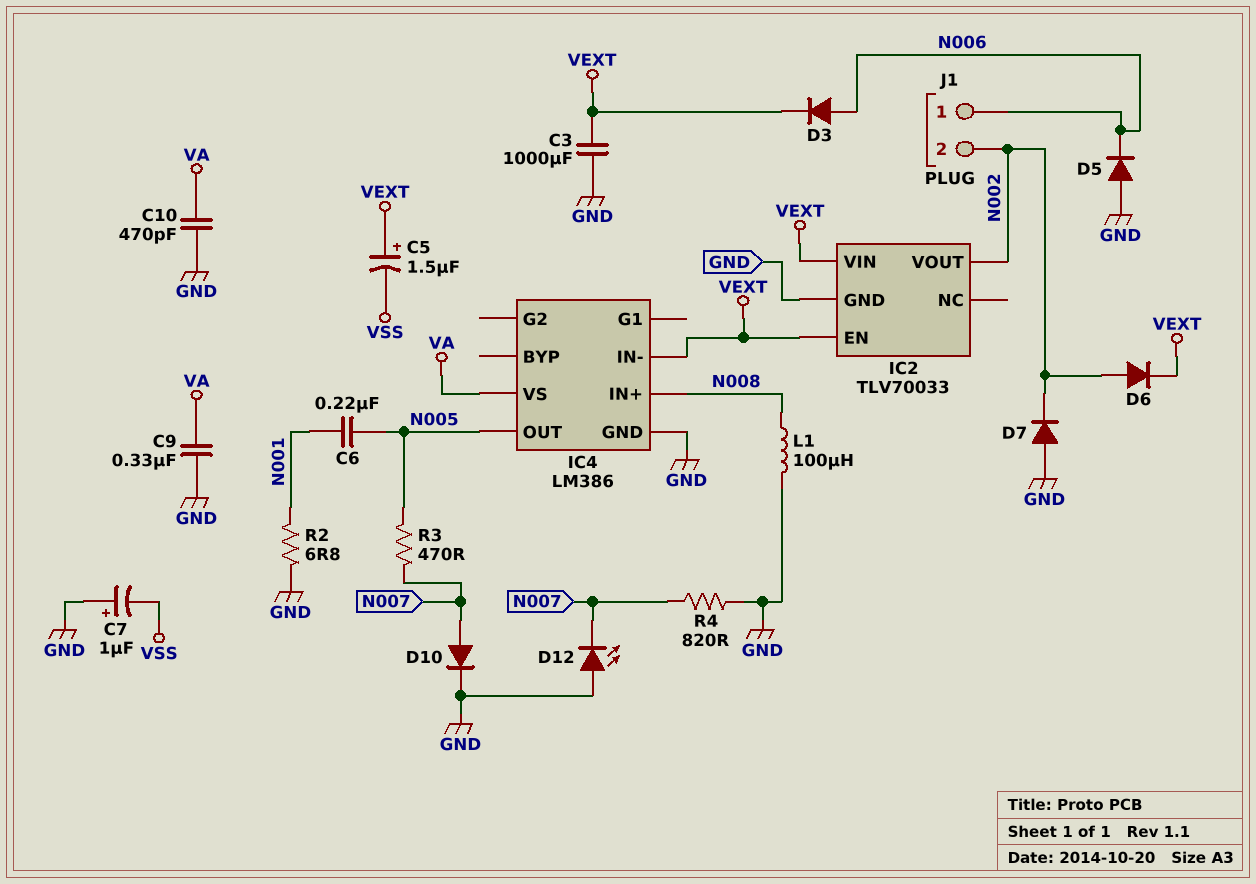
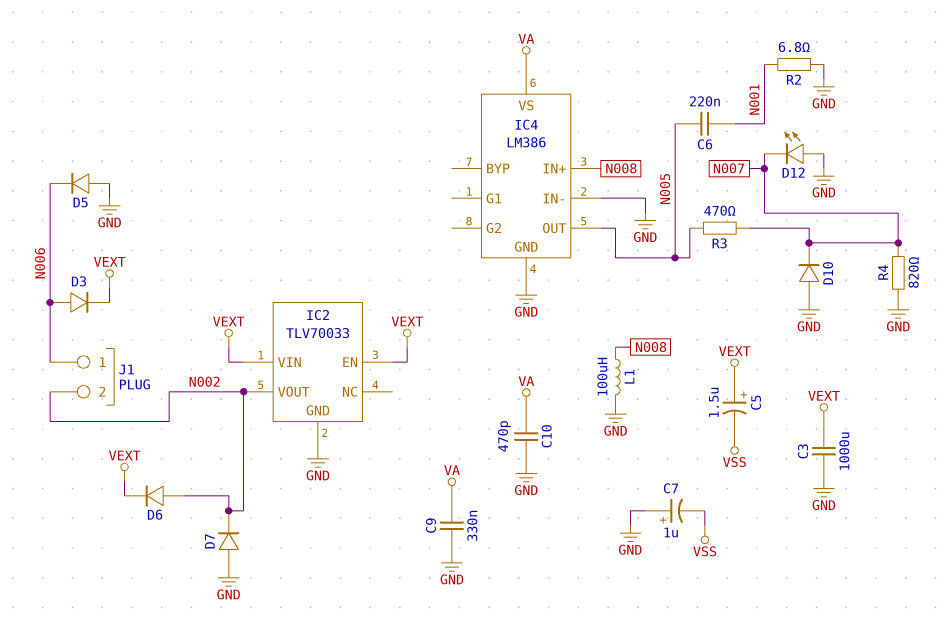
D10: diode (A N007, K GND) -> diode (A GND, K N007)
IC4 pin IN-: VEXT -> GND

